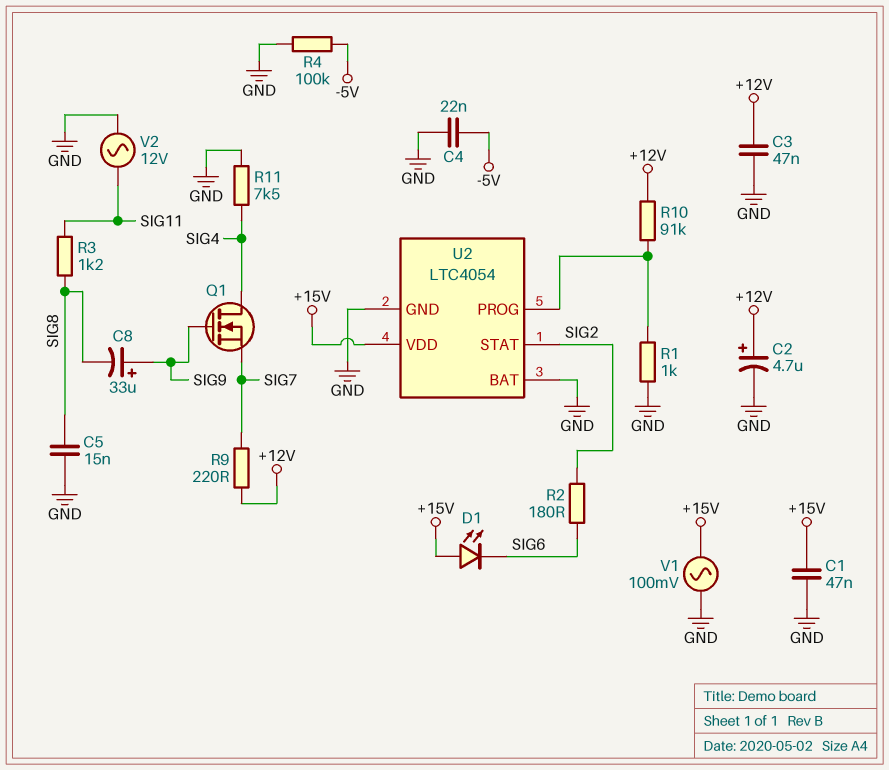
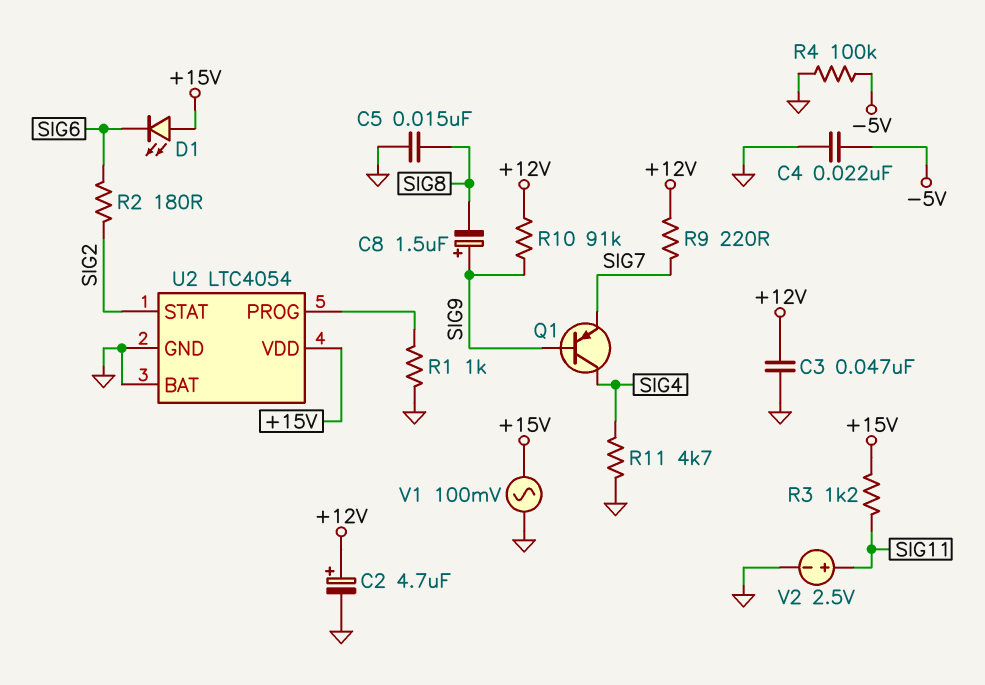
C1: 47nF (+15V, GND) -> none
C8: 33uF (plus SIG9, minus SIG8) -> 1.5uF (plus SIG9, minus SIG8)
Q1: NMOS (G SIG9, D SIG4, S SIG7) -> PNP (B SIG9, C SIG4, E SIG7)
R3: 1.2k (SIG8, SIG11) -> 1.2k (+15V, SIG11)
R10: 91k (+12V, U2/PROG) -> 91k (+12V, SIG9)
R11: 7.5k (GND, SIG4) -> 4.7k (GND, SIG4)
V2: AC 12V (GND, SIG11) -> 2.5V (plus SIG11, minus GND)

